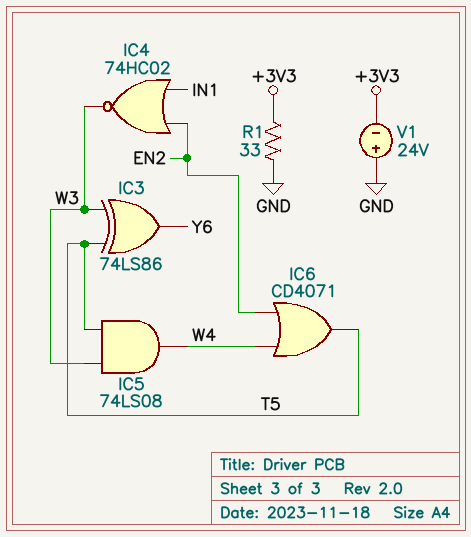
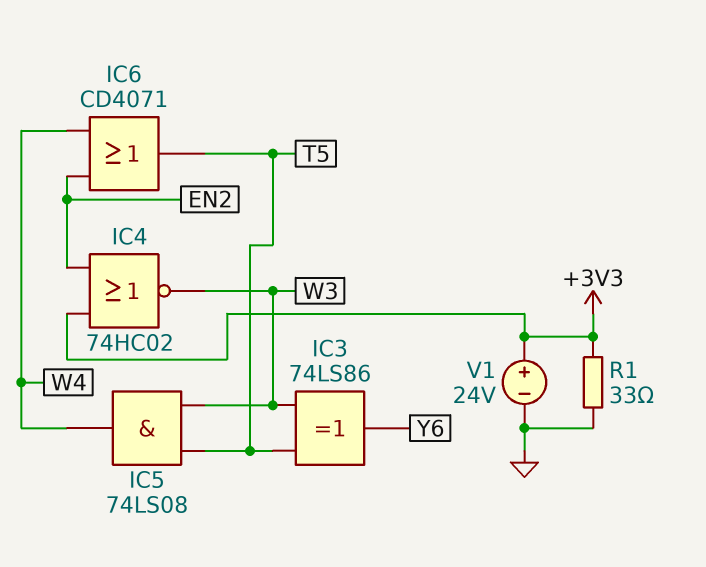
IC4: NOR 74HC02 (in EN2, in IN1, out W3) -> NOR 74HC02 (in +3V3, in EN2, out W3)
V1: 24V (plus GND, minus +3V3) -> 24V (plus +3V3, minus GND)

